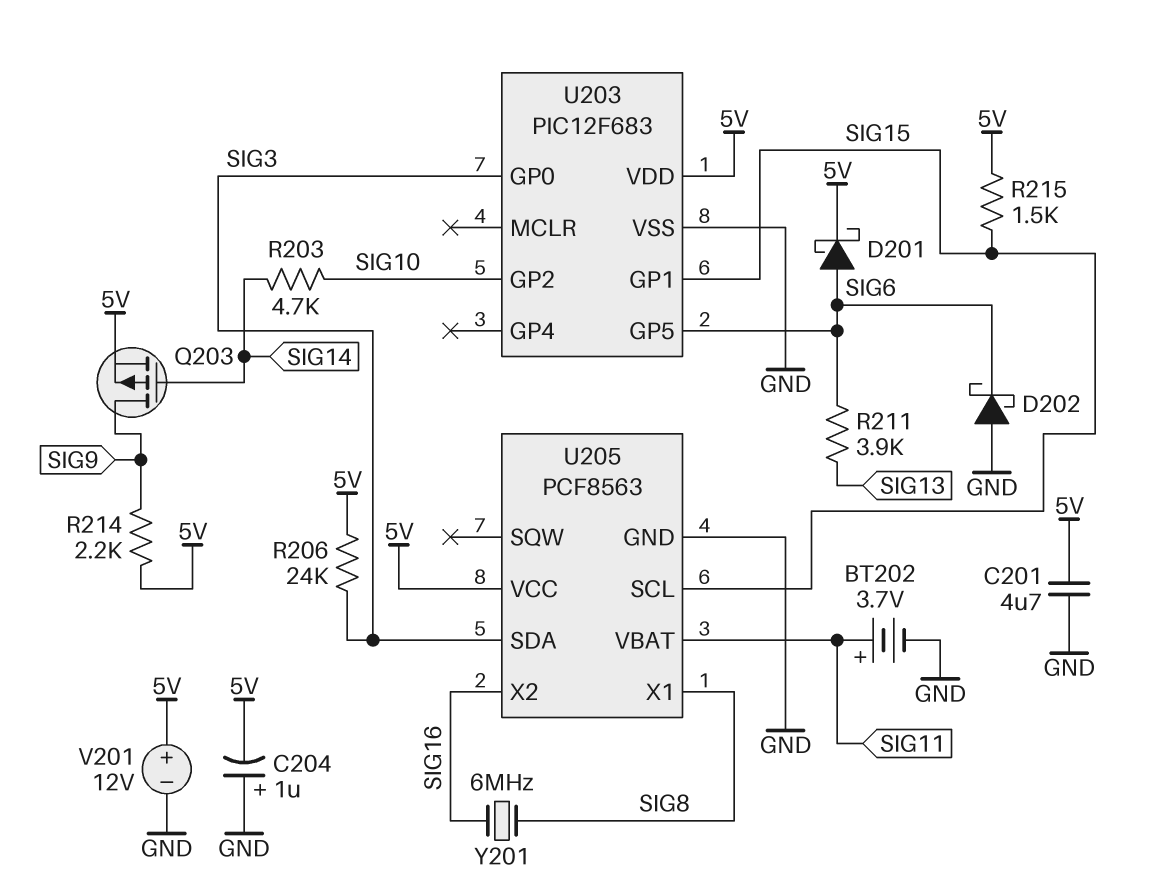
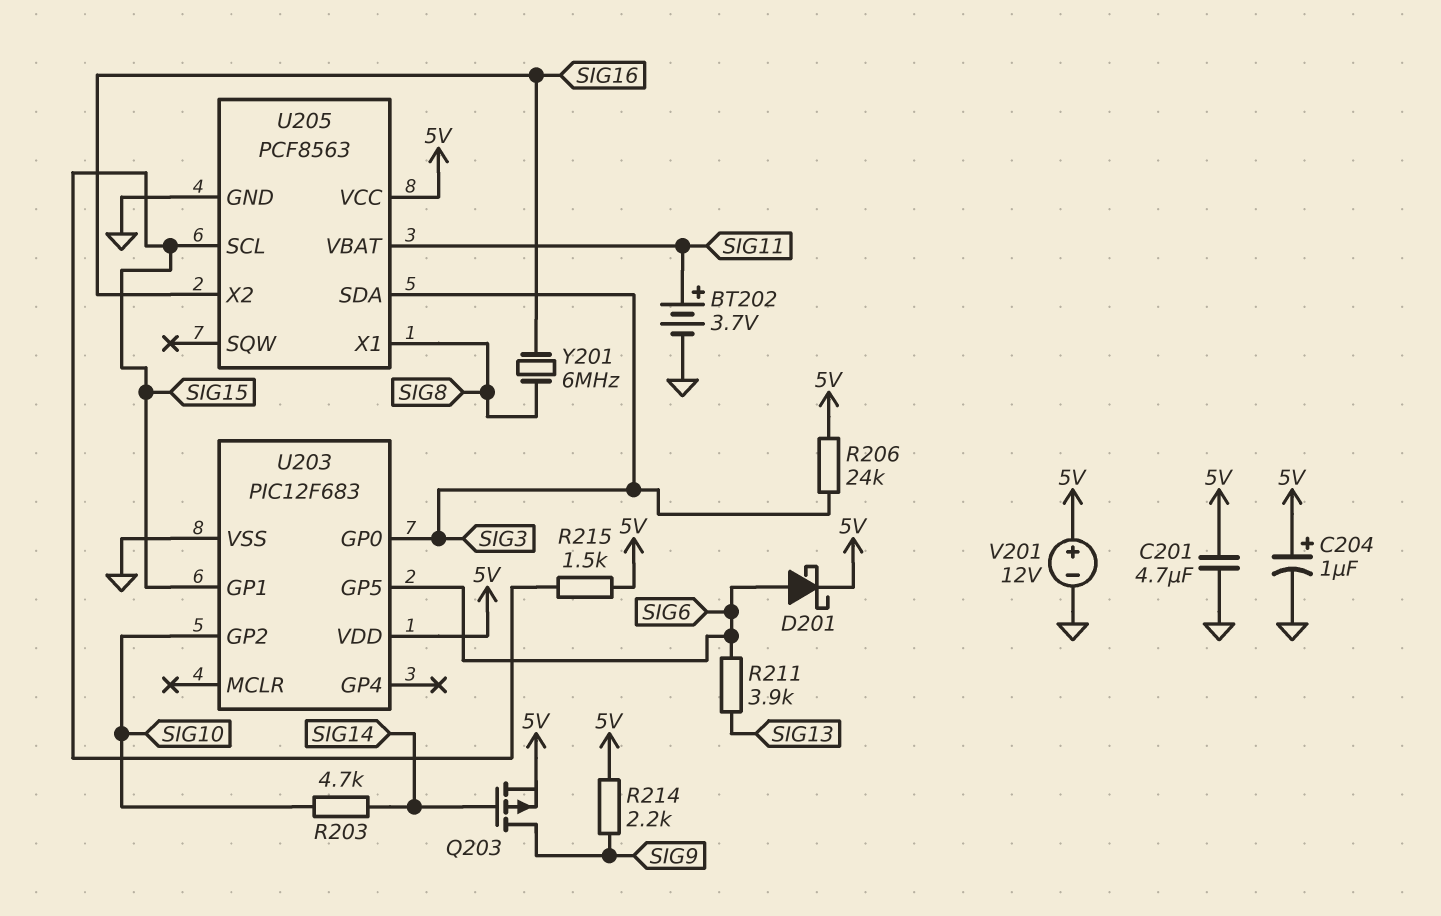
C204: 1uF (plus GND, minus 5V) -> 1uF (plus 5V, minus GND)
D202: schottky (A GND, K SIG6) -> none

